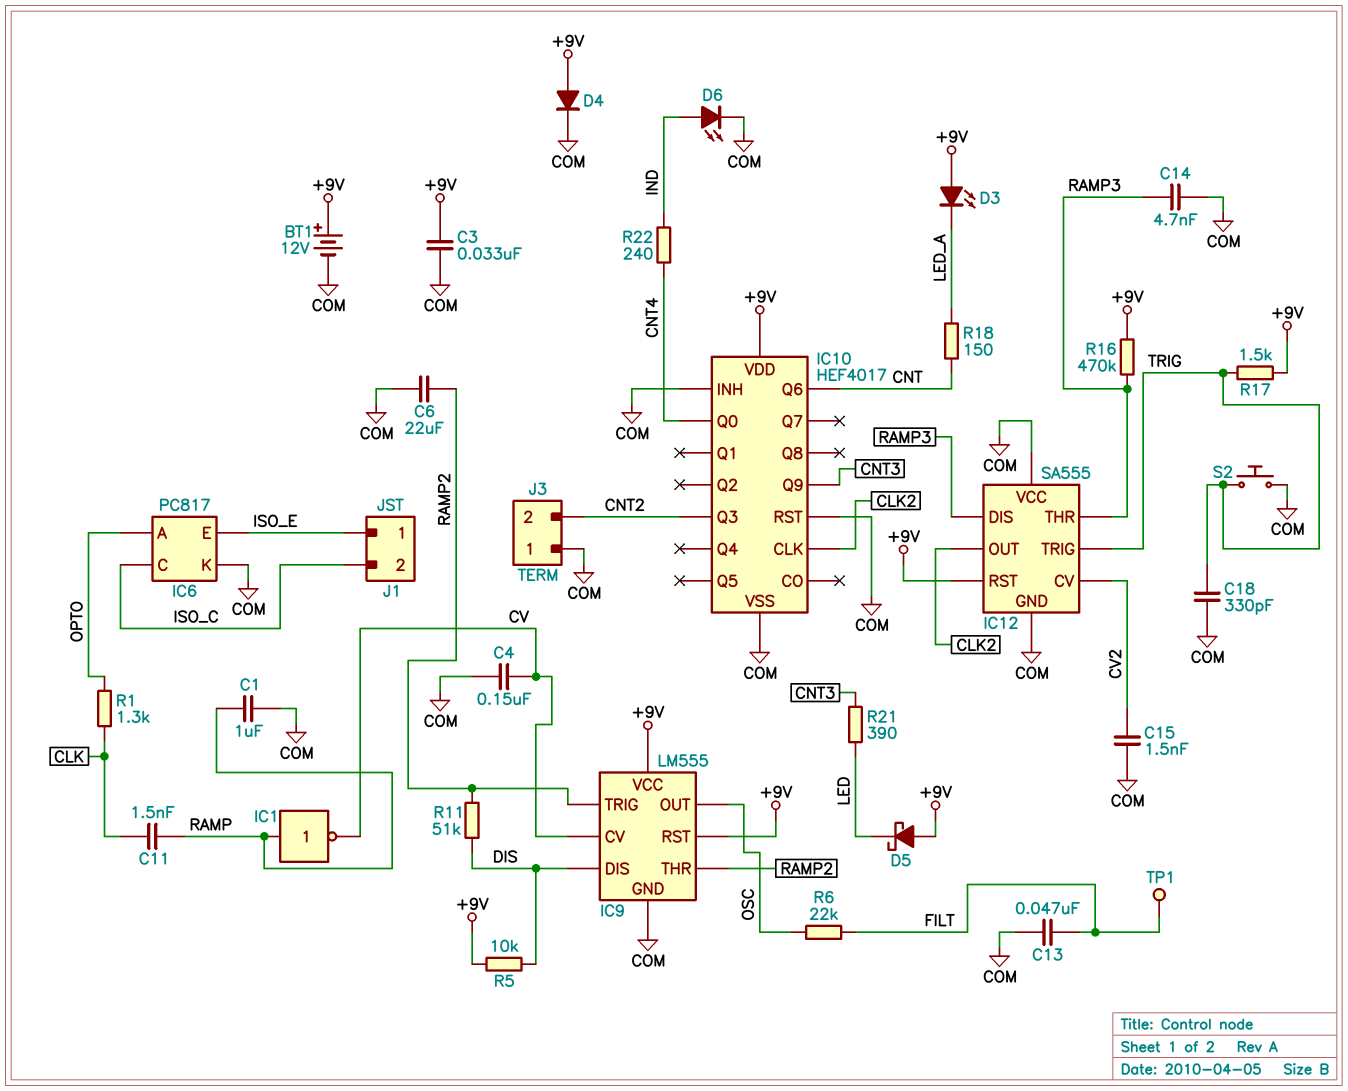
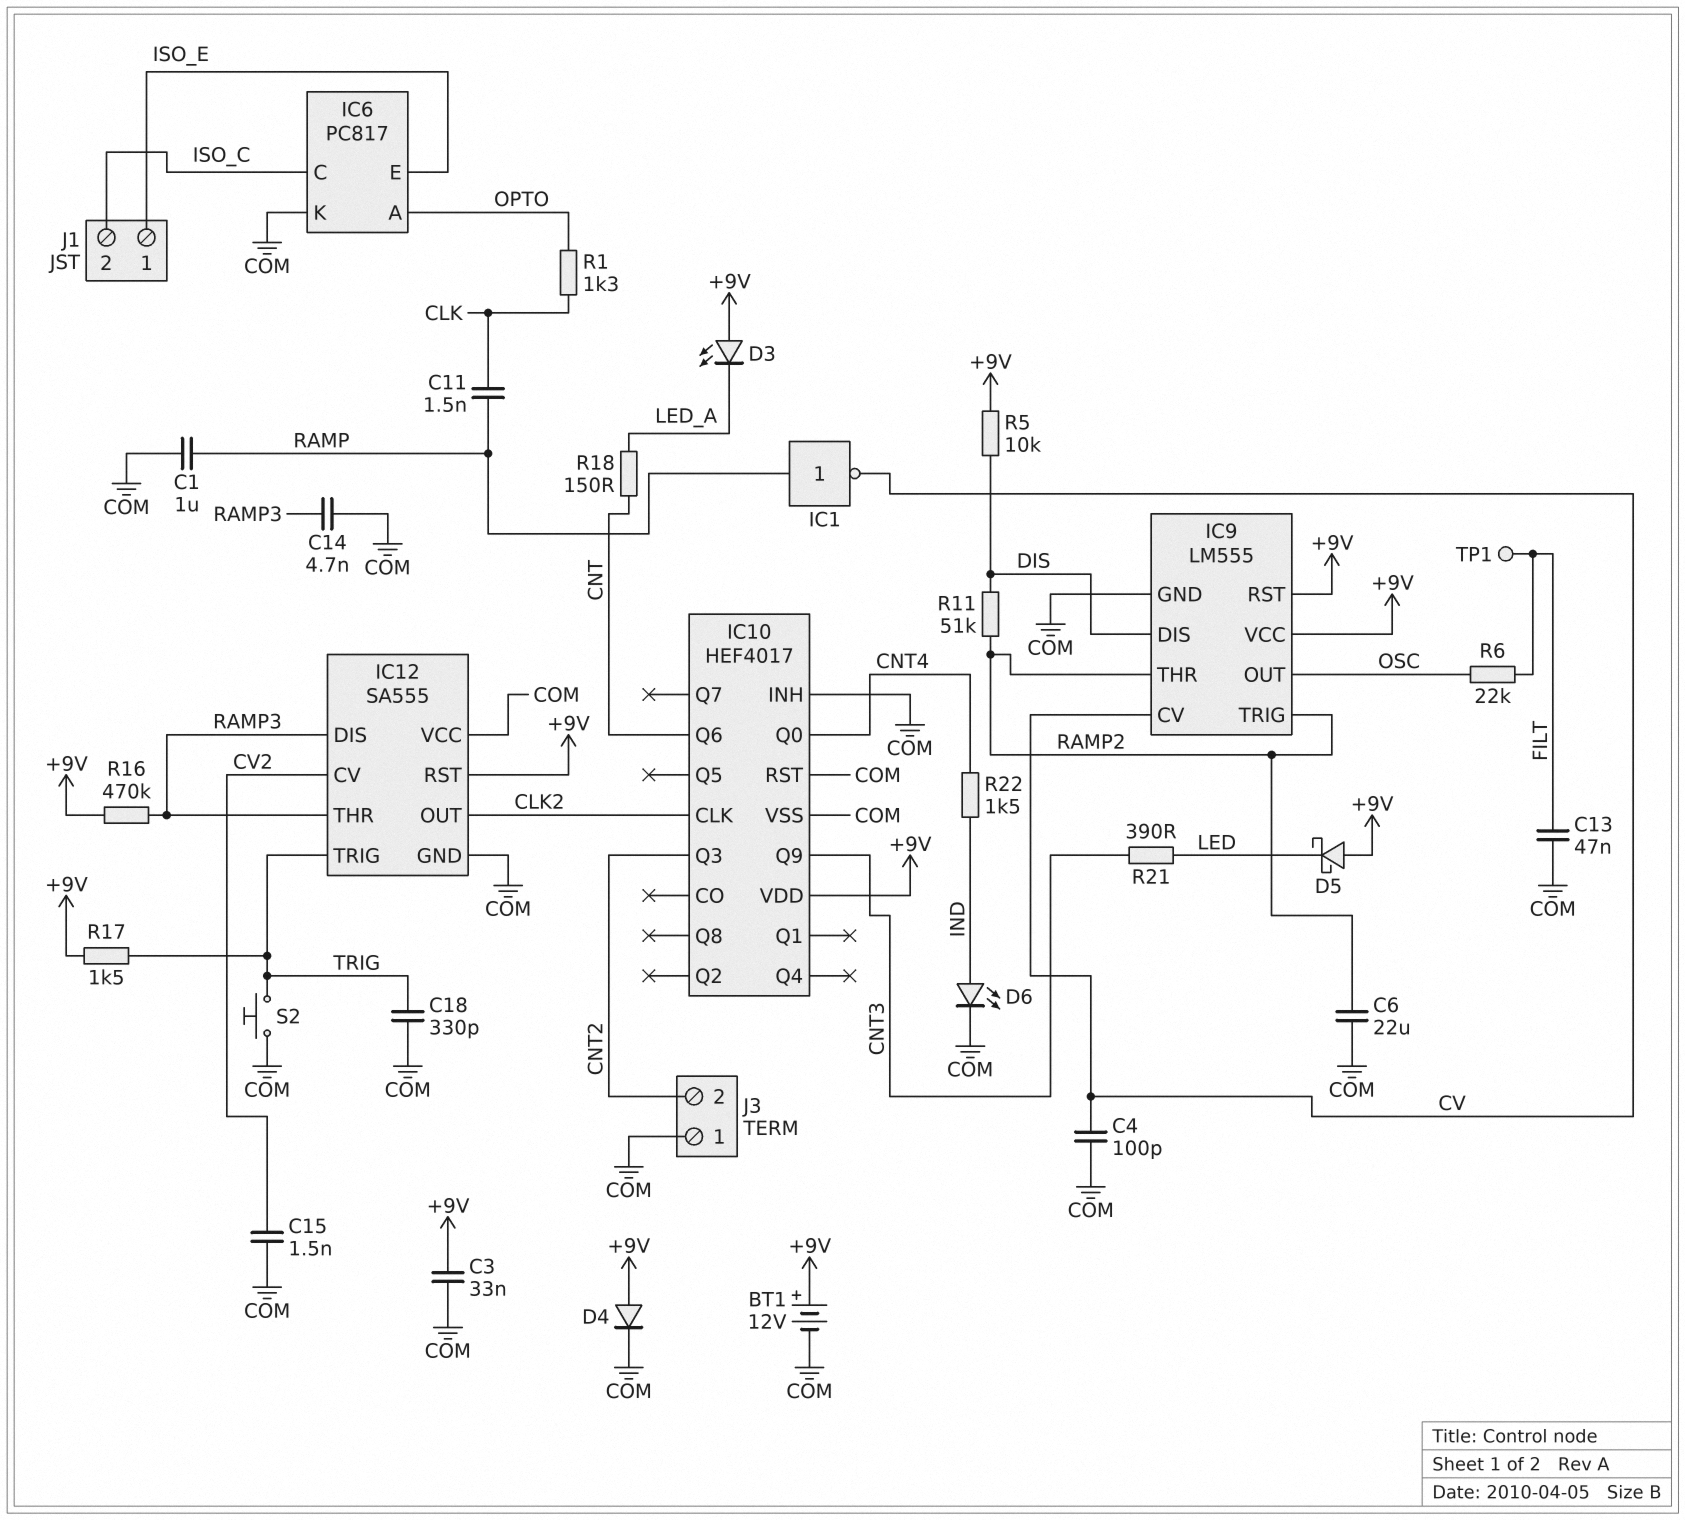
C4: 150nF (COM, CV) -> 100pF (COM, CV)
R22: 240 (CNT4, IND) -> 1.5k (CNT4, IND)

